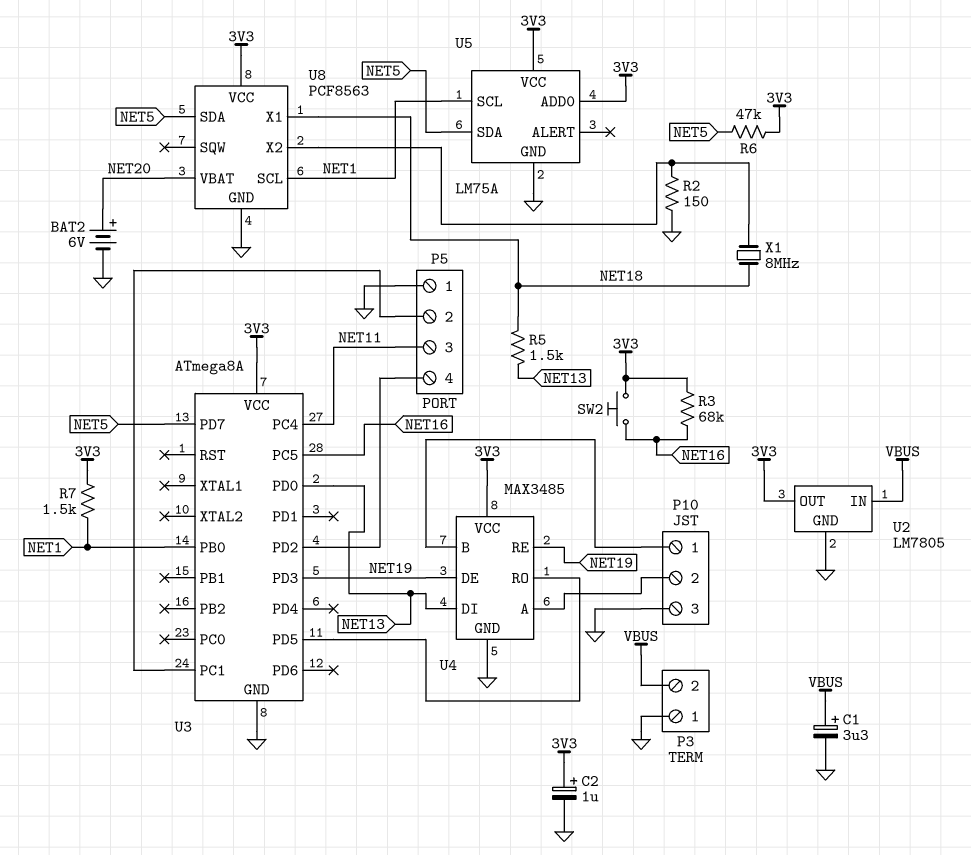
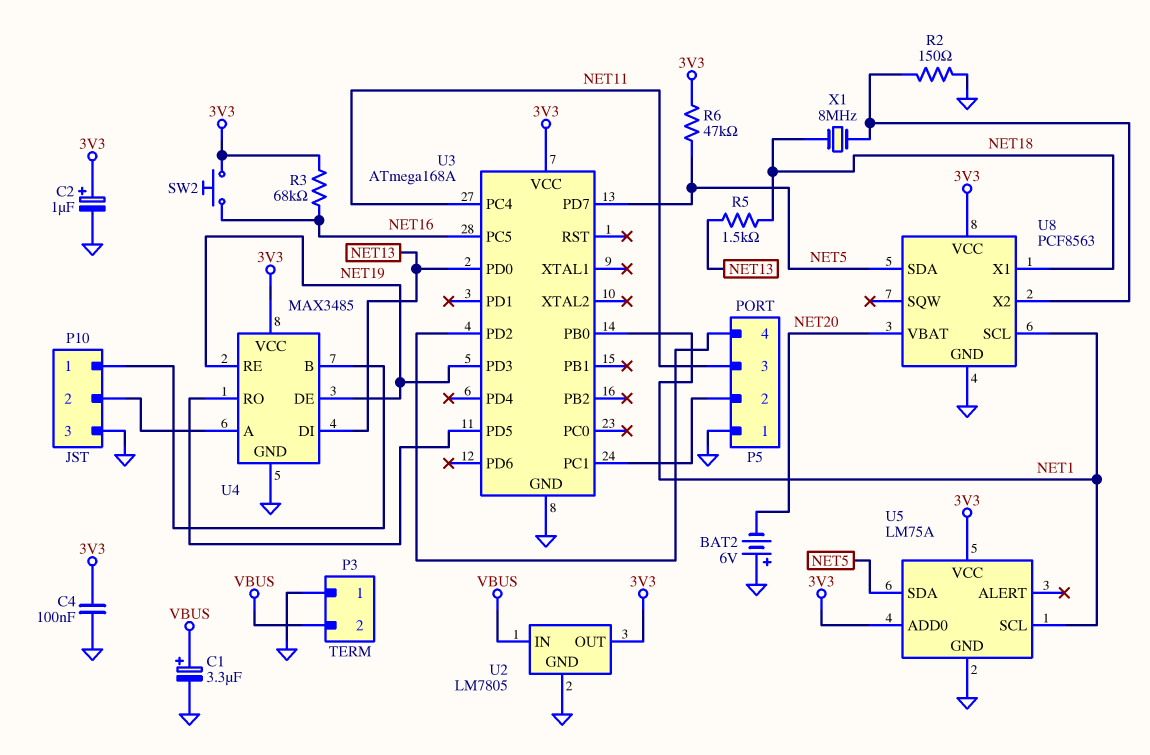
BAT2: 6V (plus NET20, minus GND) -> 6V (plus GND, minus NET20)
C4: none -> 100nF (3V3, GND)
R7: 1.5k (3V3, NET1) -> none
U3: ATmega8A -> ATmega168A

